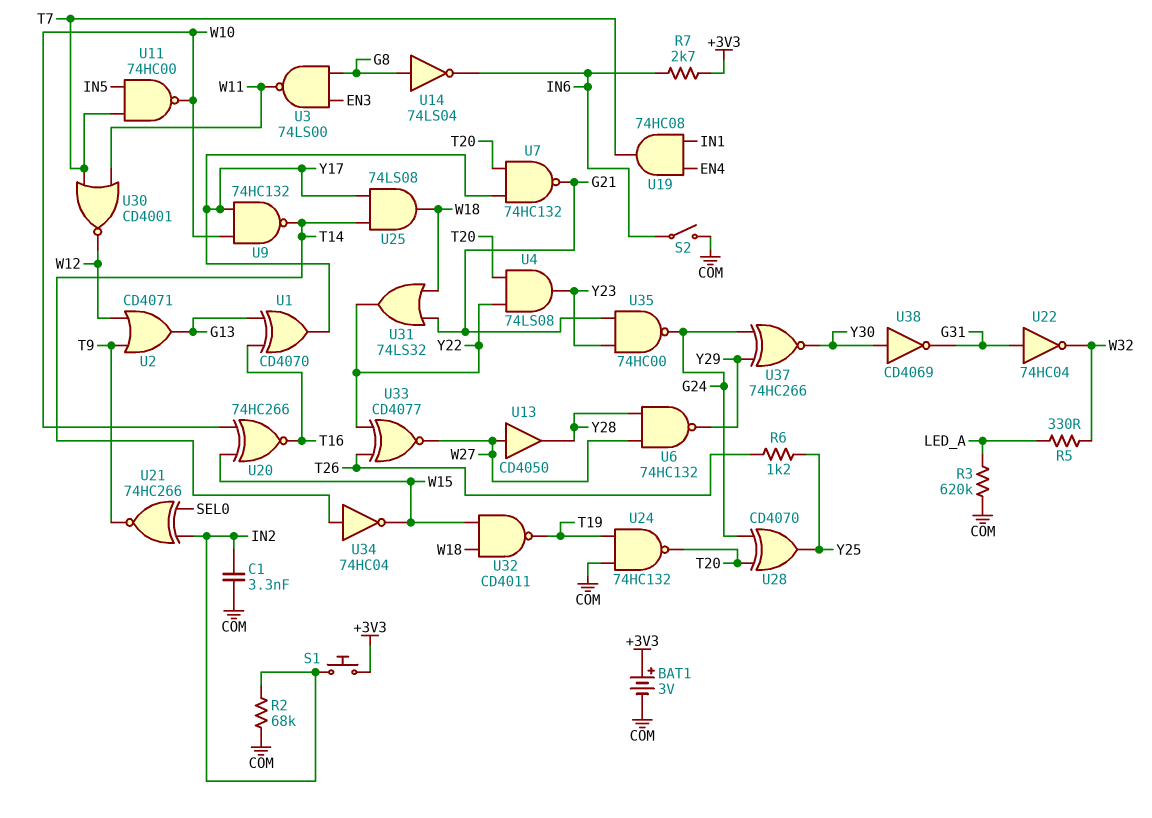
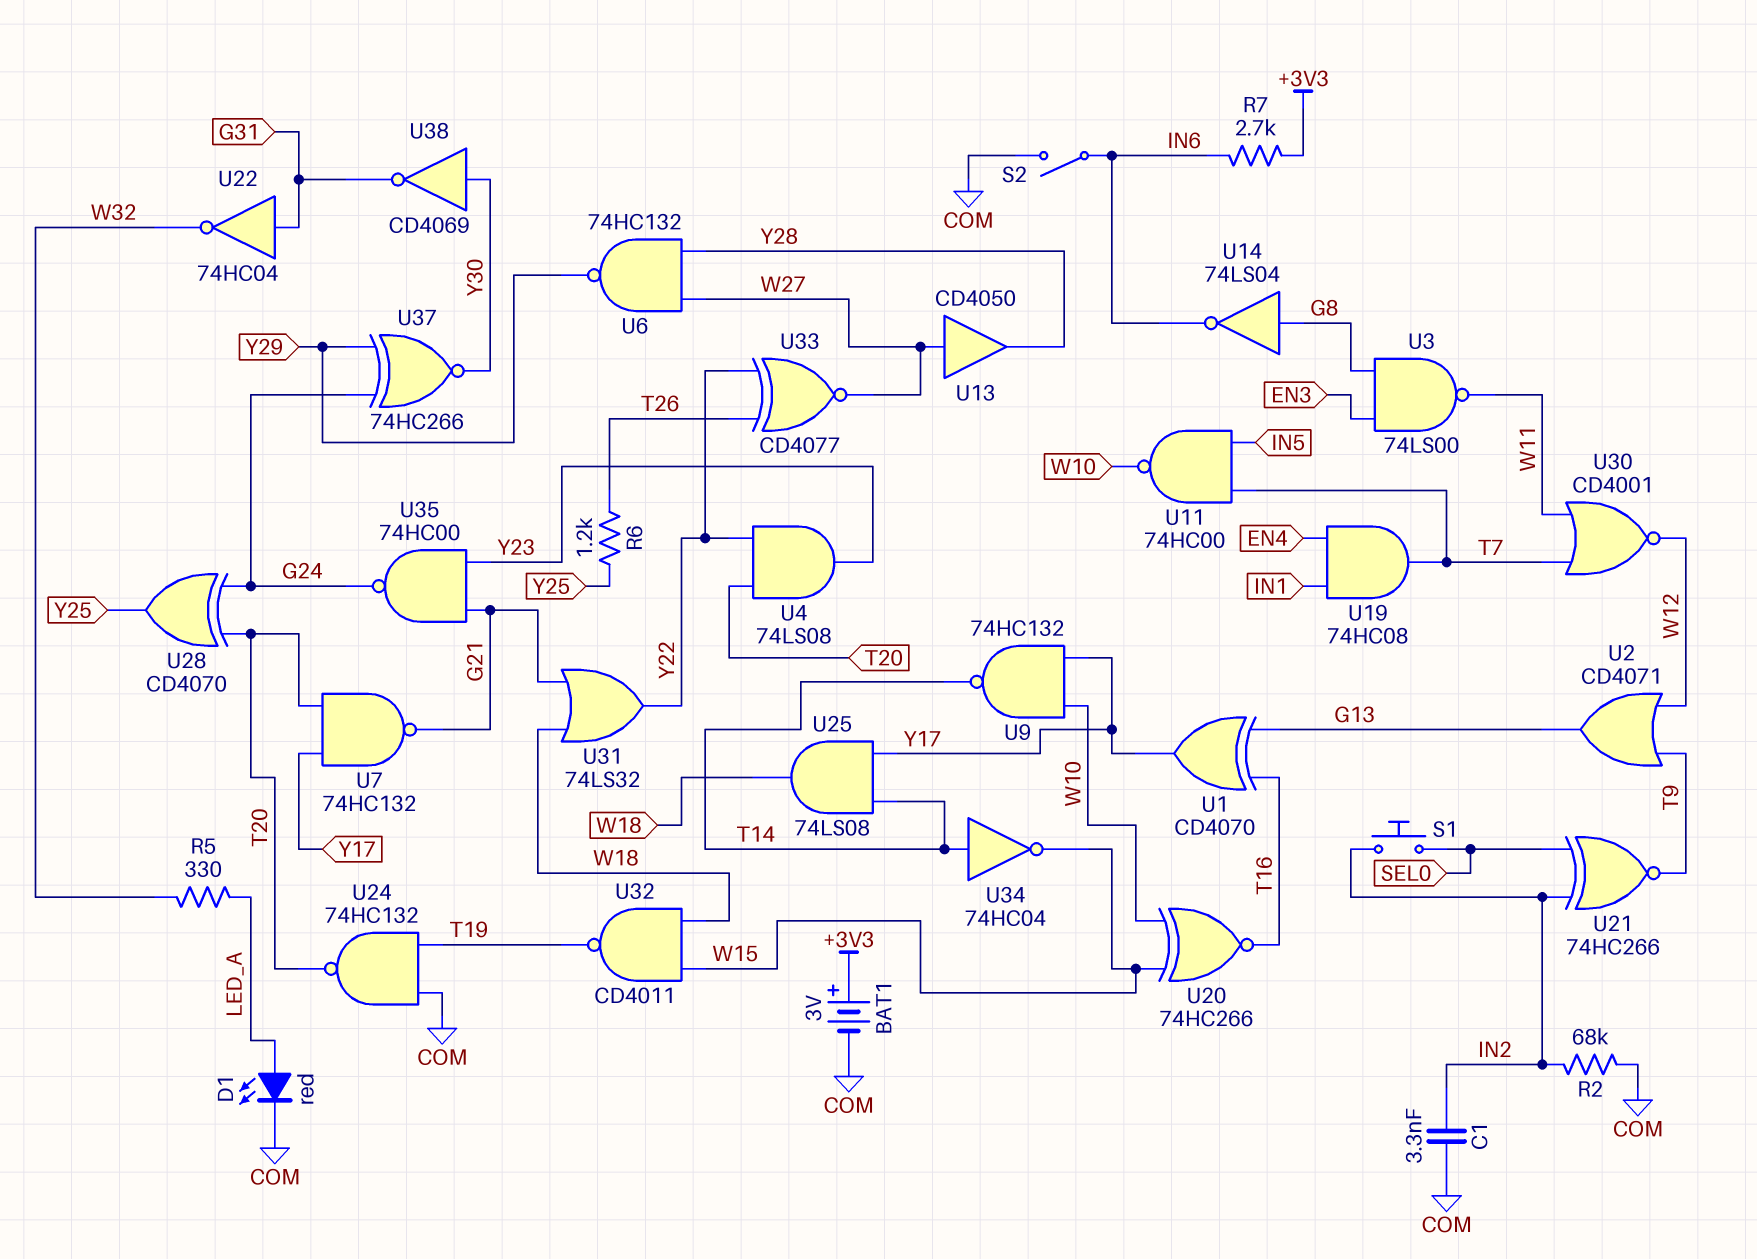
D1: none -> LED red (A LED_A, K COM)
R3: 620k (COM, LED_A) -> none
S1: button (+3V3, IN2) -> button (IN2, SEL0)

